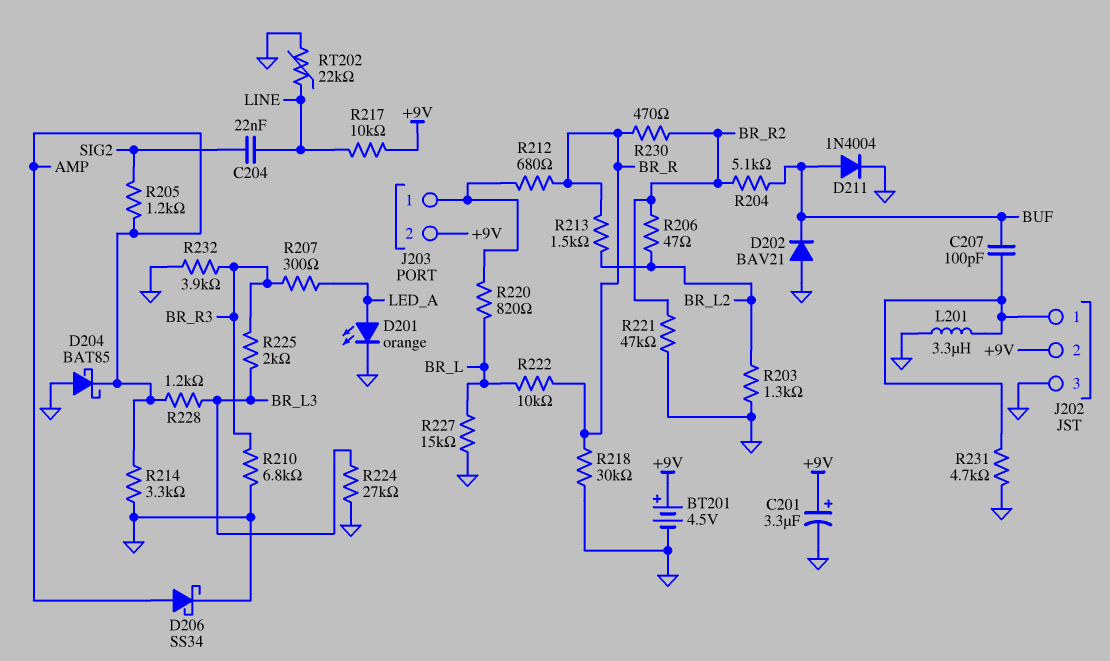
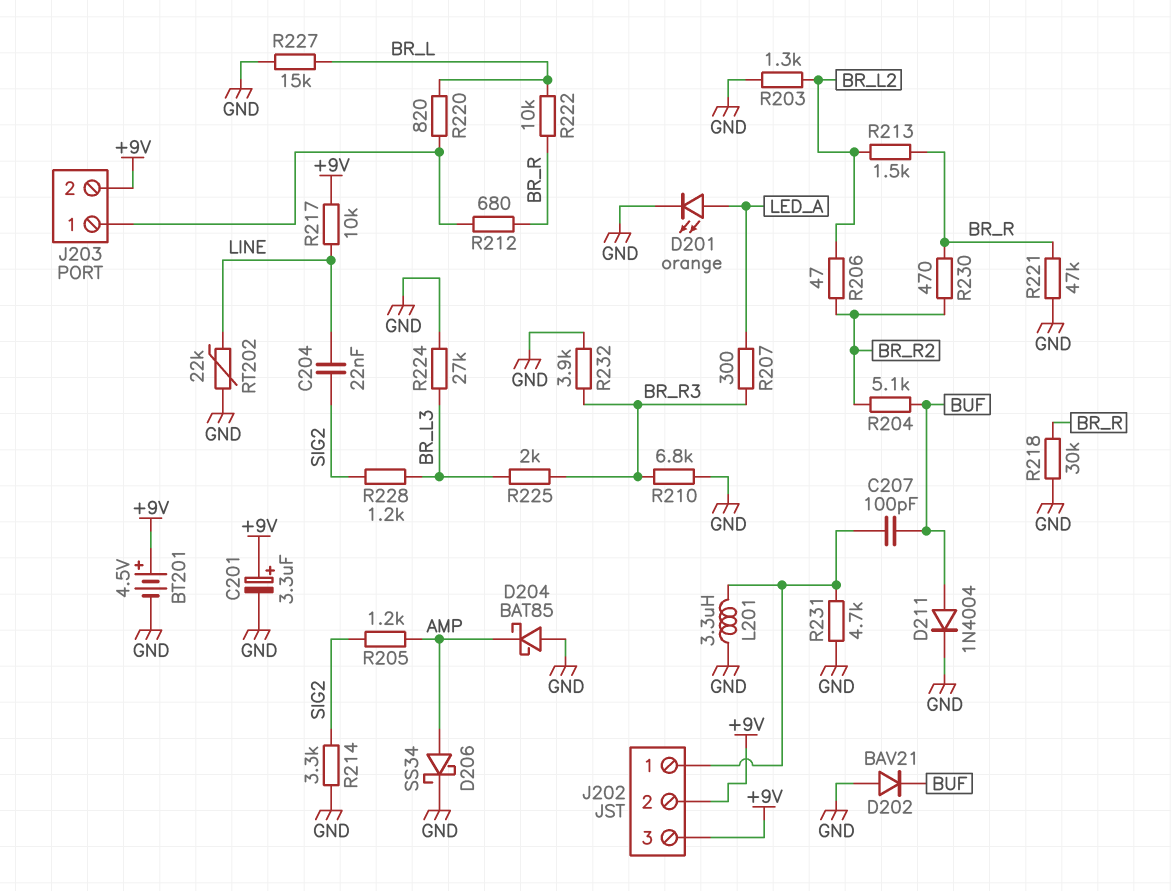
J202 pin 3: GND -> +9V
R214: 3.3k (AMP, GND) -> 3.3k (GND, SIG2)
R221: 47k (BR_R2, GND) -> 47k (BR_R, GND)
R228: 1.2k (AMP, BR_L3) -> 1.2k (BR_L3, SIG2)

